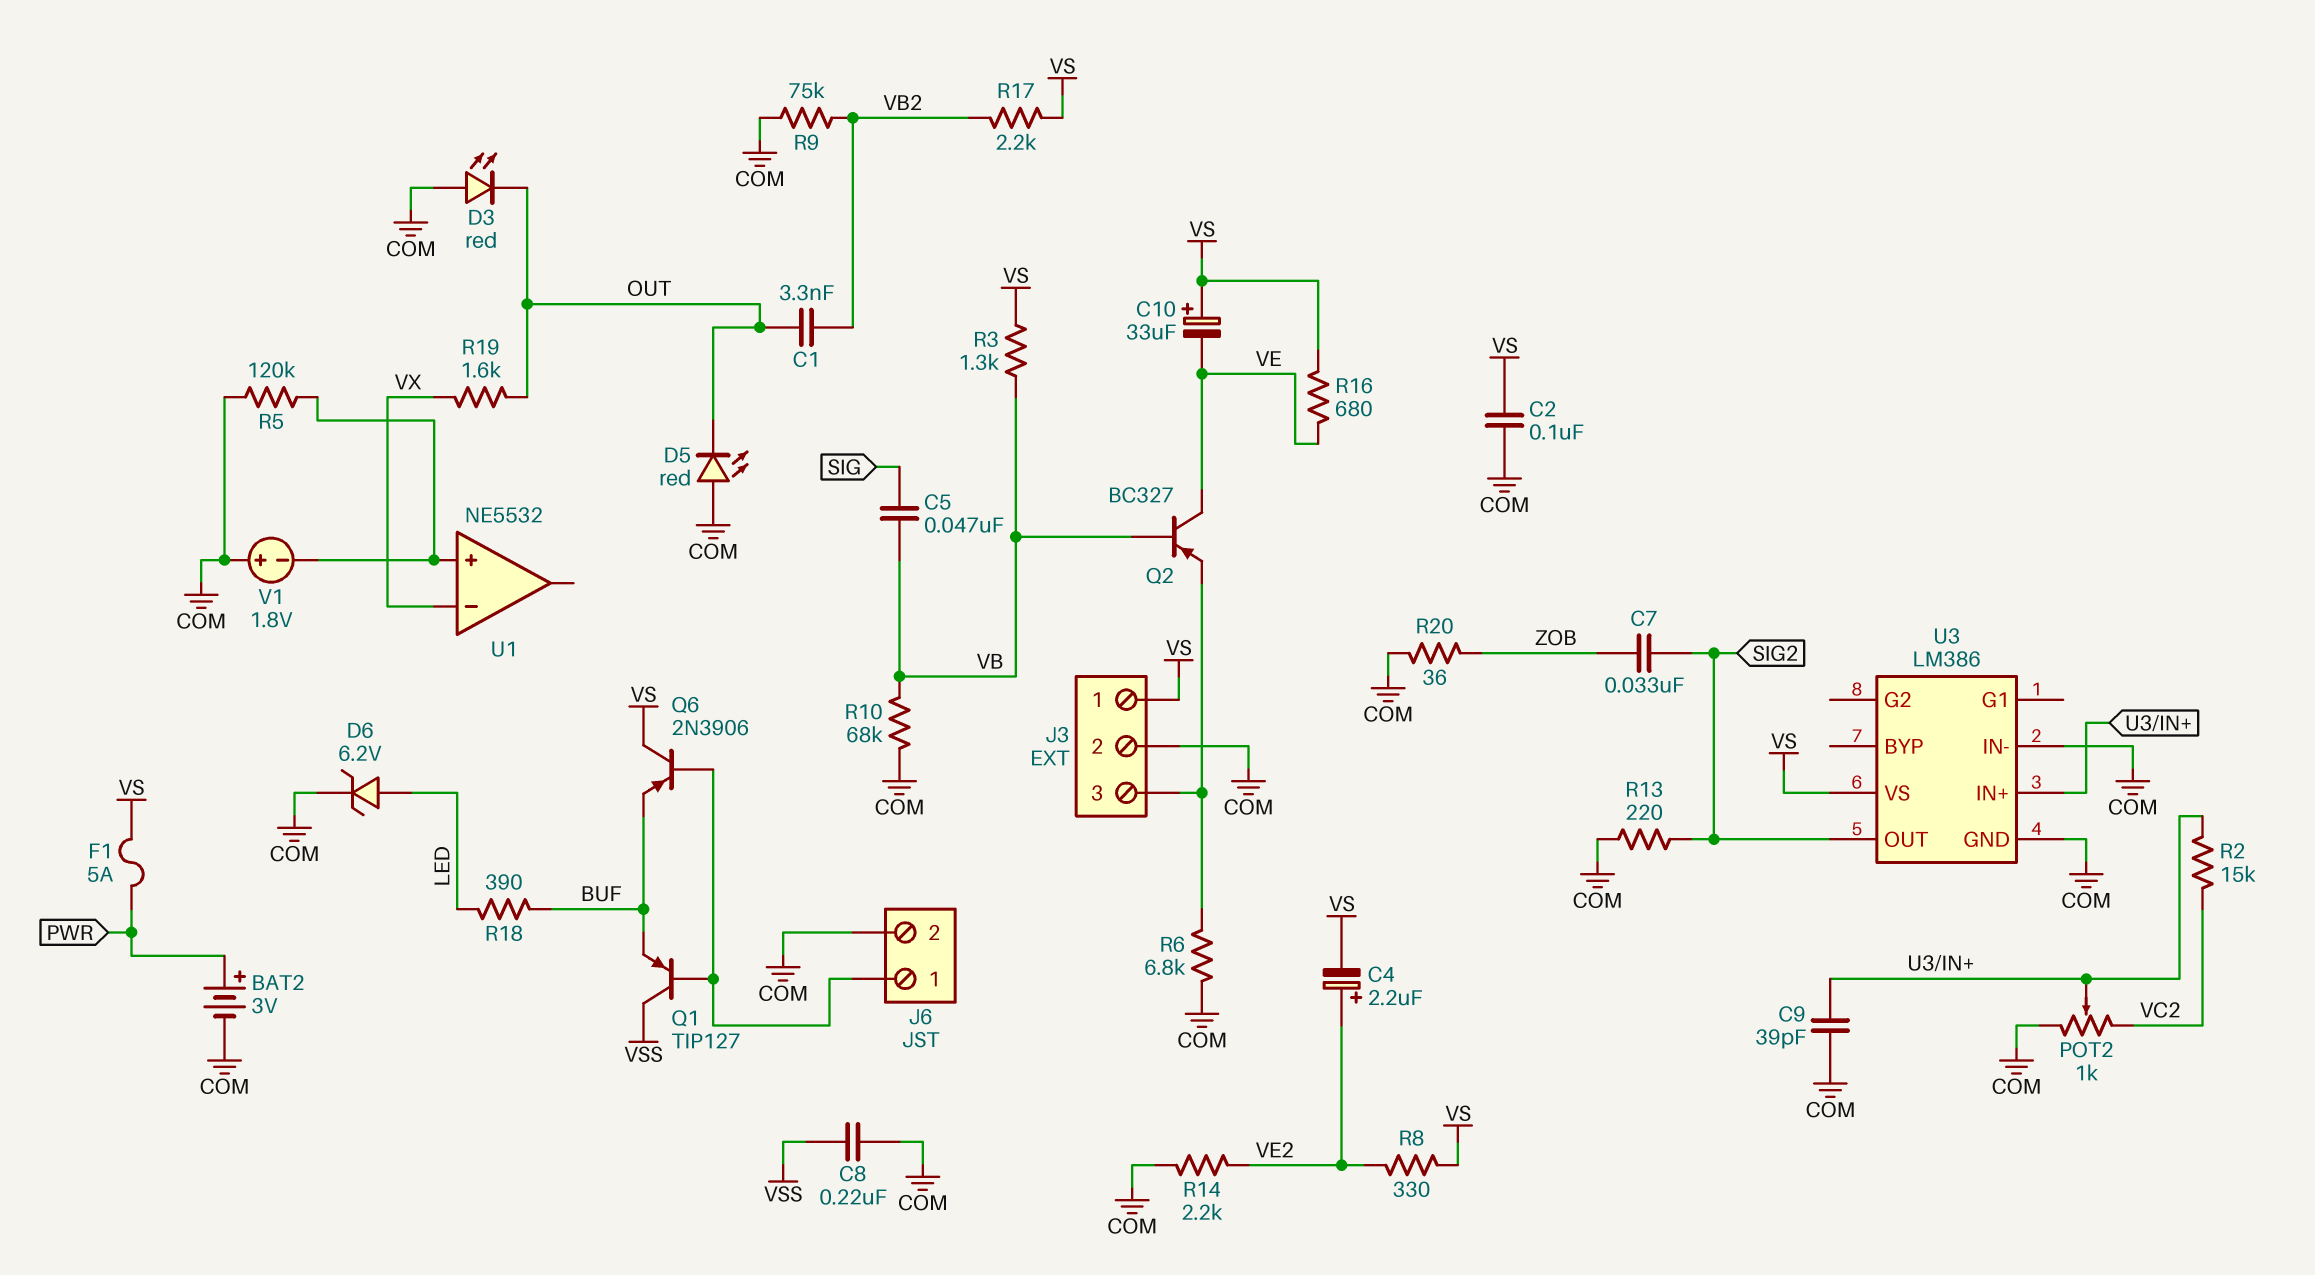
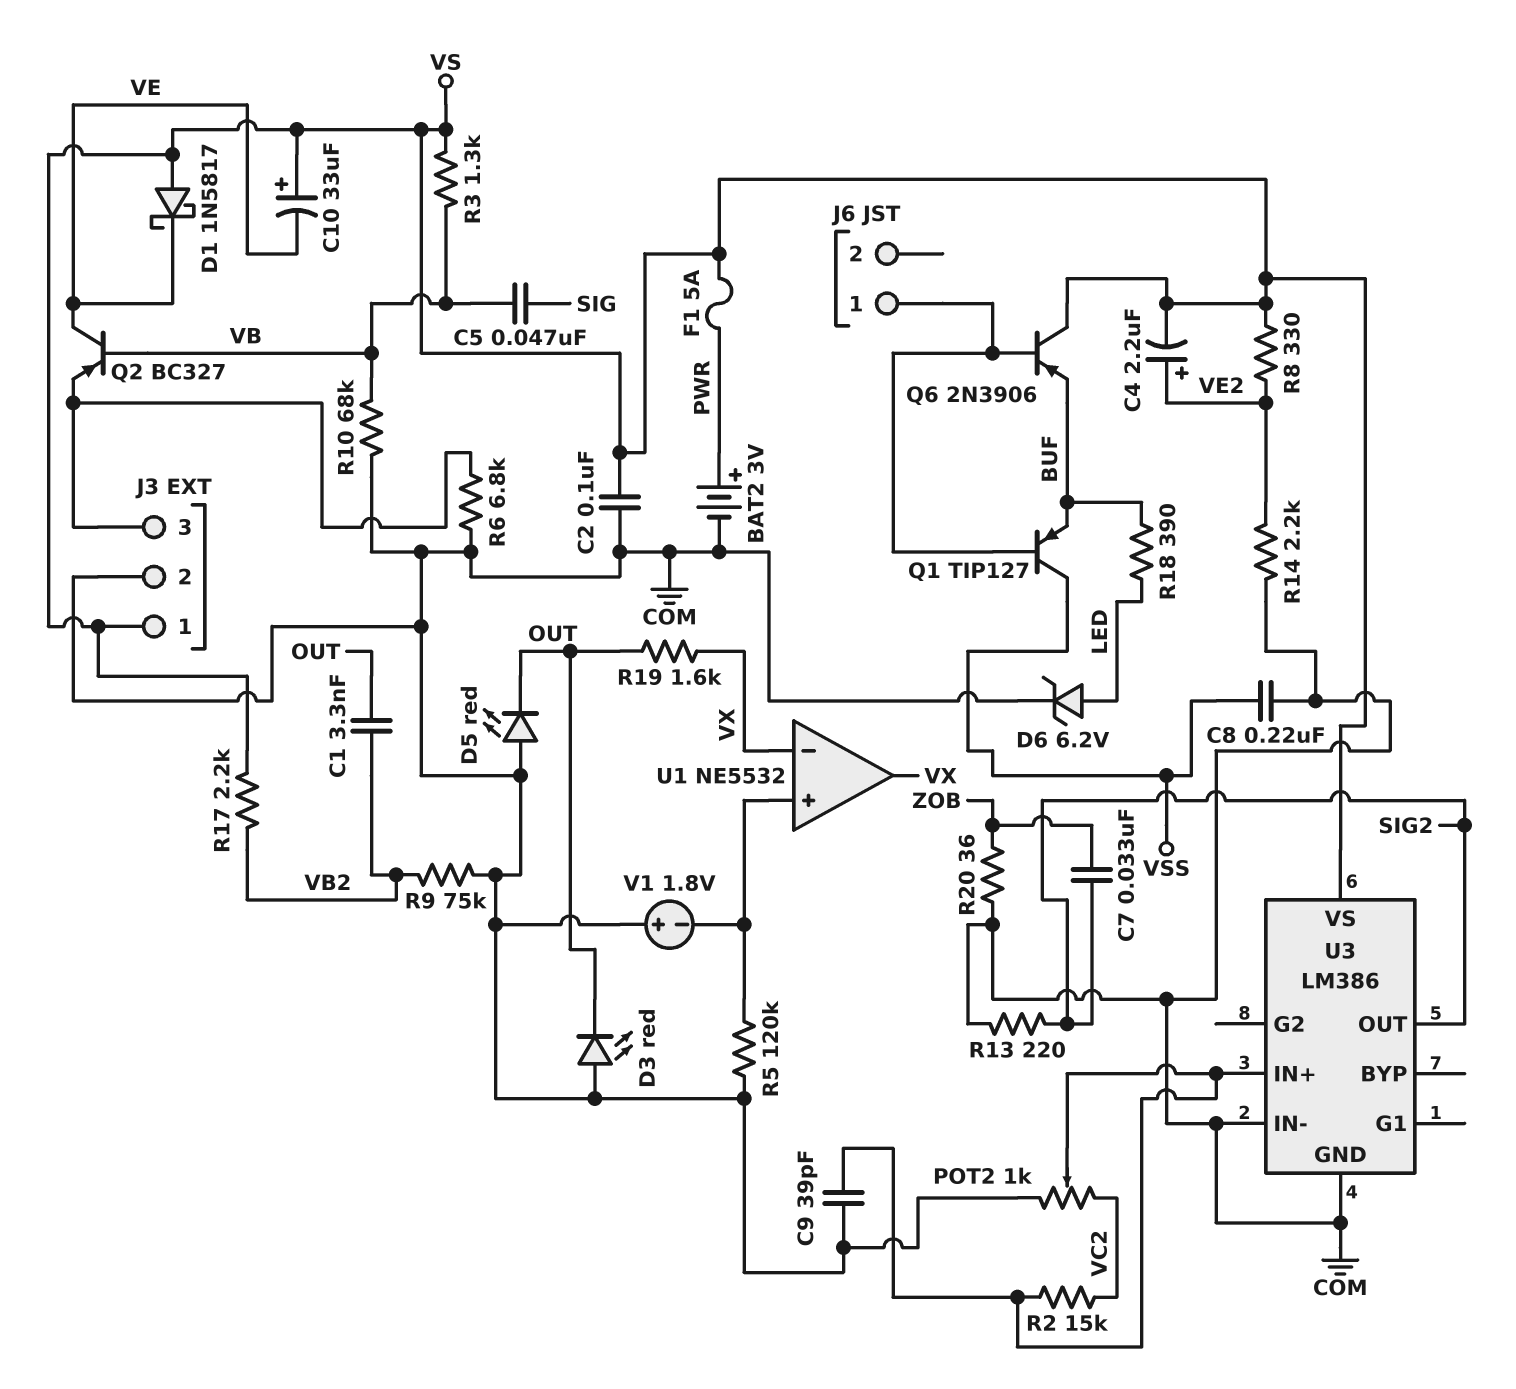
D1: none -> schottky 1N5817 (A VS, K VE)
J6 pin 2: COM -> none
R16: 680 (VE, VS) -> none
U1 pin out: none -> VX

